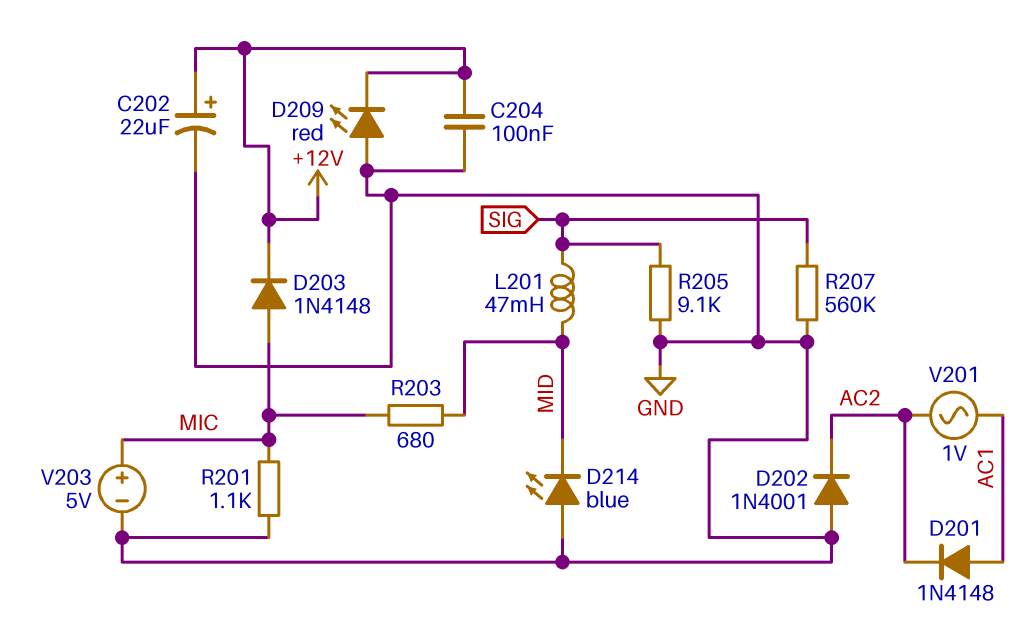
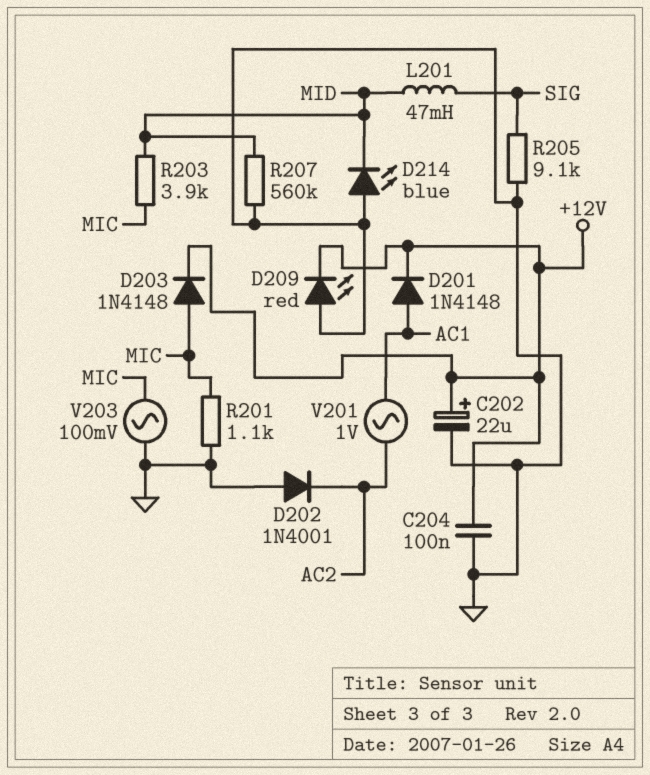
D201: diode 1N4148 (A AC1, K AC2) -> diode 1N4148 (A AC1, K +12V)
R203: 680 (MIC, MID) -> 3.9k (MIC, MID)
R207: 560k (GND, SIG) -> 560k (GND, MID)
V203: 5V (plus MIC, minus GND) -> AC 100mV (GND, MIC)

